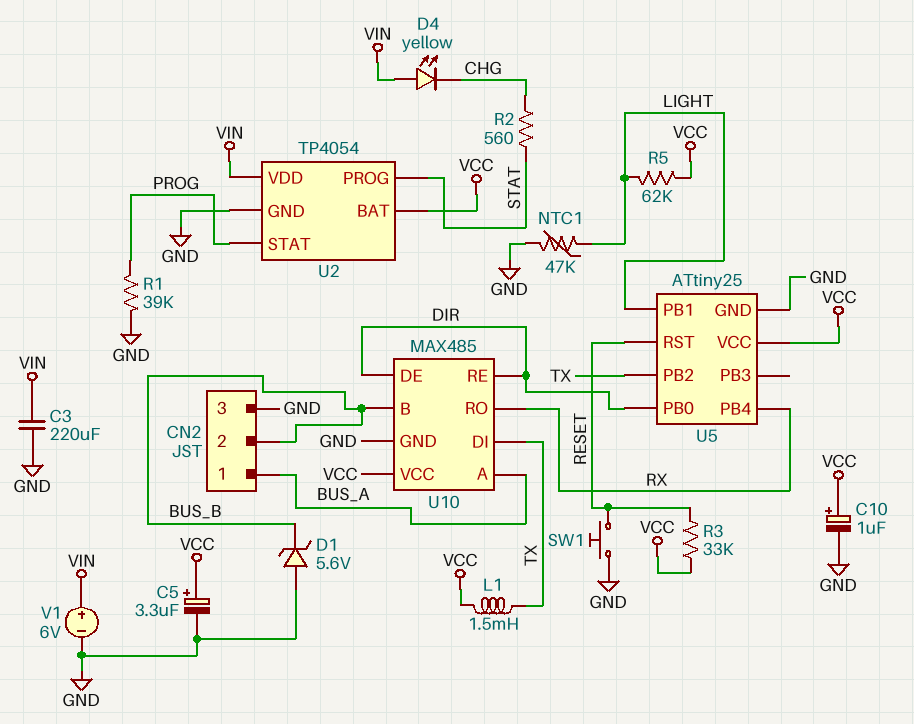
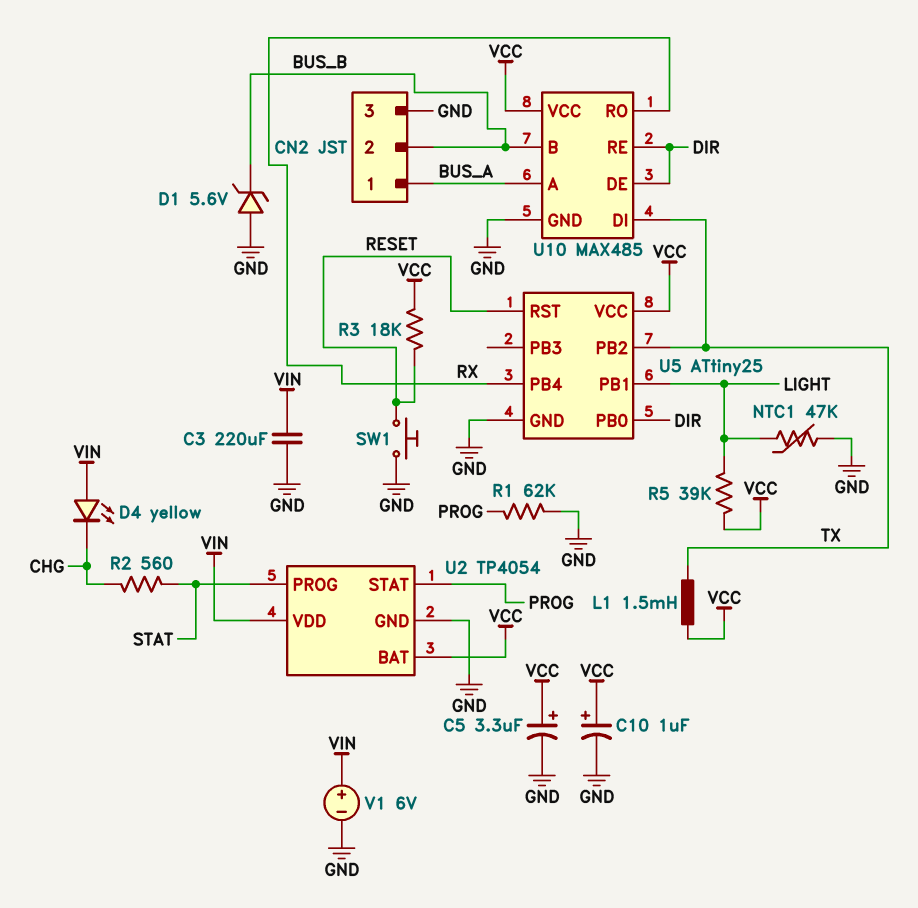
R1: 39k (GND, PROG) -> 62k (GND, PROG)
R3: 33k (RESET, VCC) -> 18k (RESET, VCC)
R5: 62k (LIGHT, VCC) -> 39k (LIGHT, VCC)

